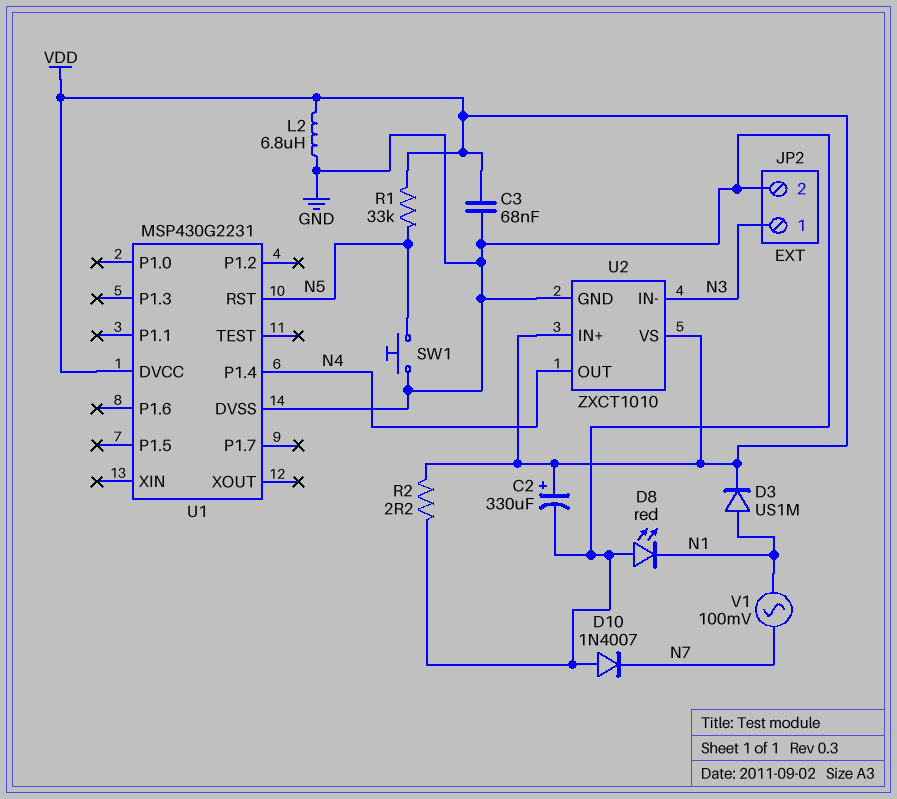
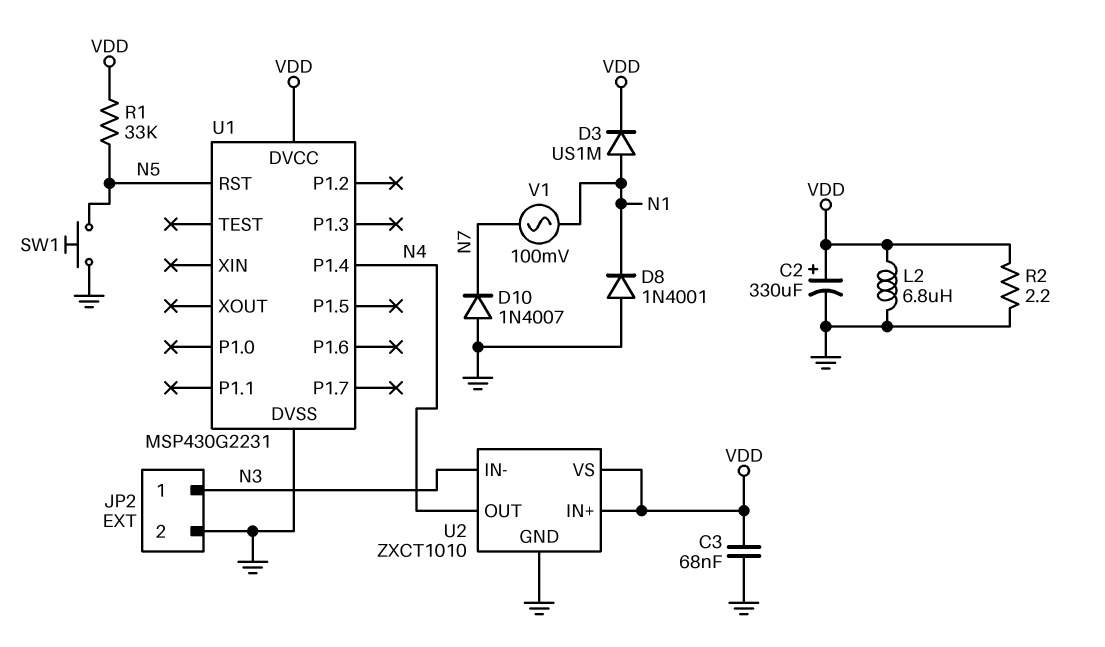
D8: LED red (A GND, K N1) -> diode 1N4001 (A GND, K N1)

